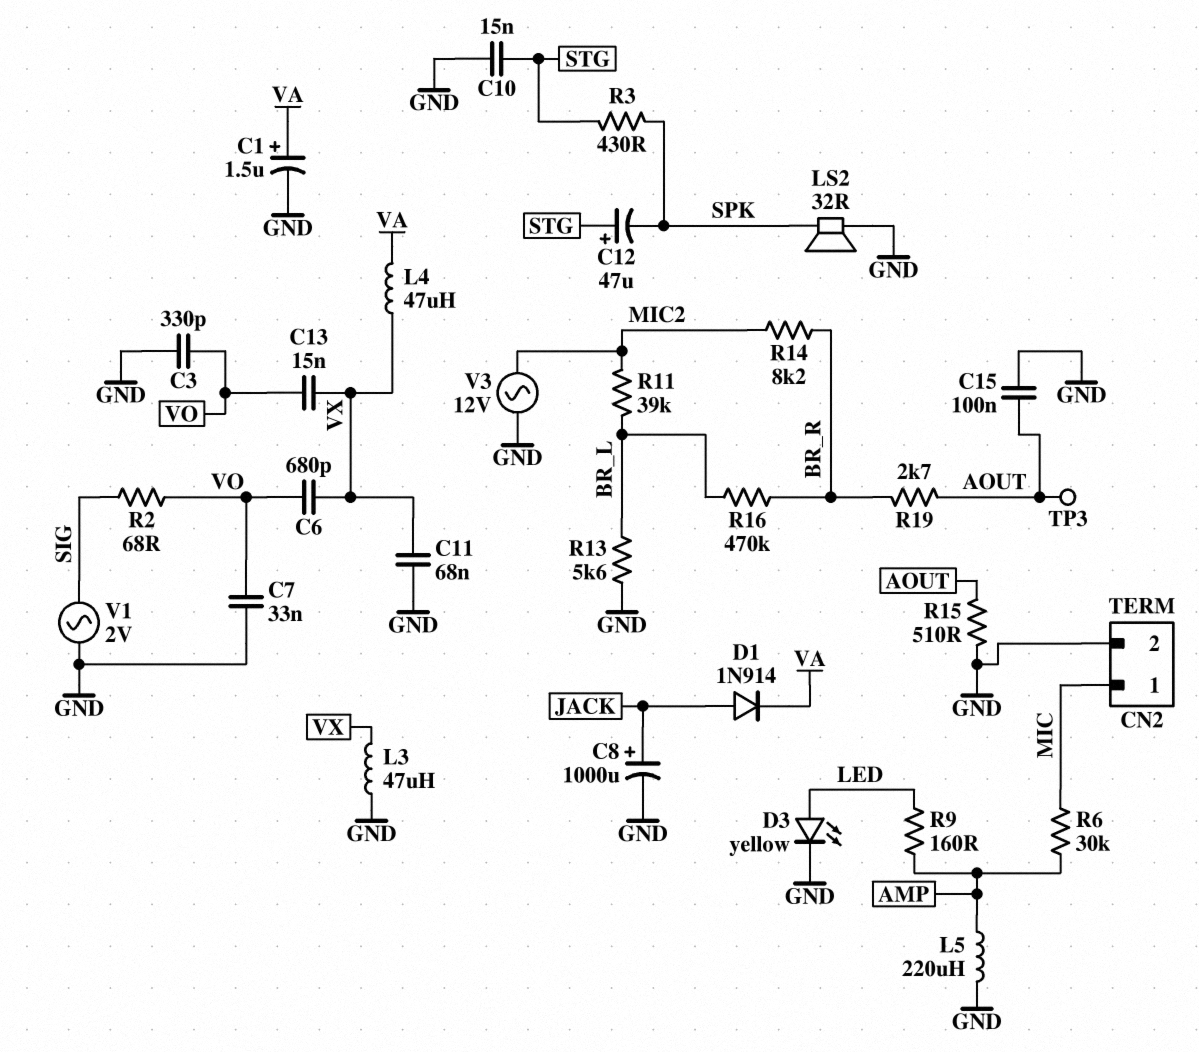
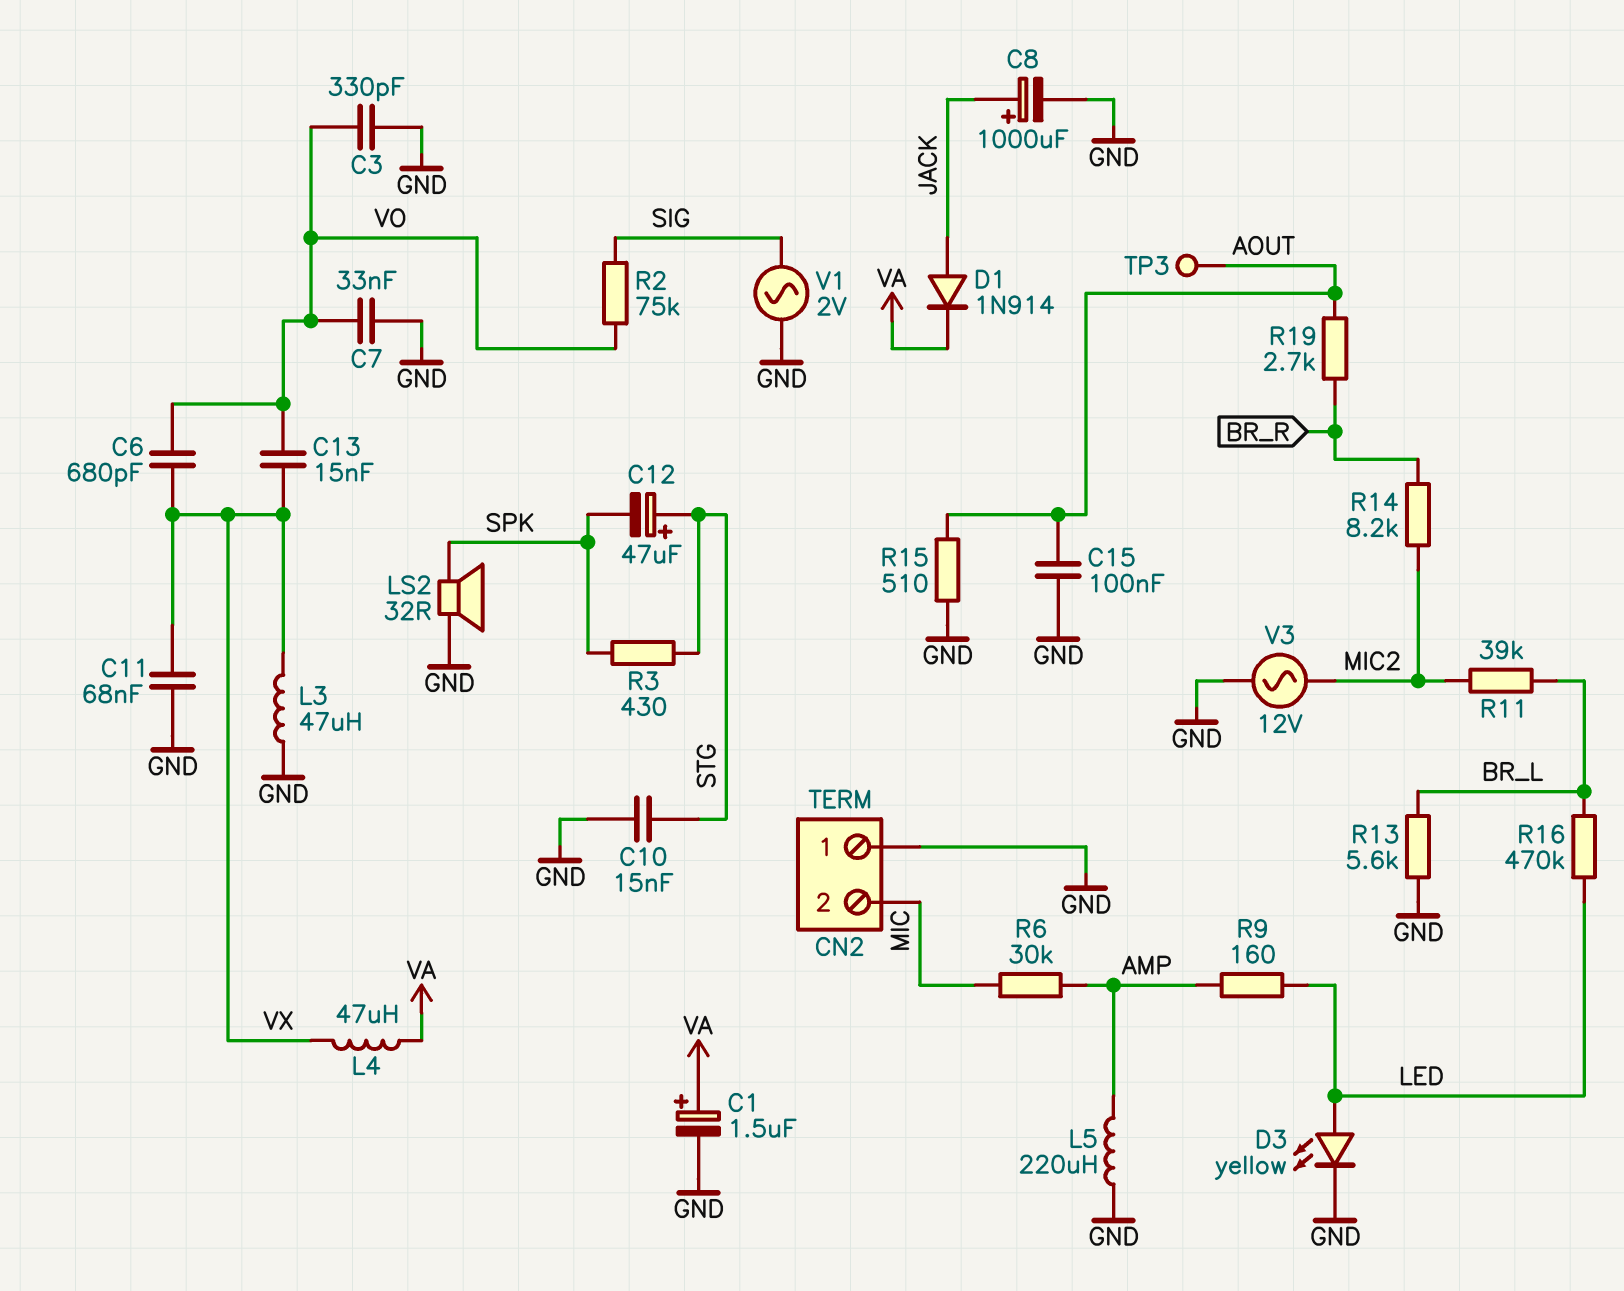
CN2 pin 1: MIC -> GND
CN2 pin 2: GND -> MIC
R2: 68 (SIG, VO) -> 75k (SIG, VO)
R16: 470k (BR_L, BR_R) -> 470k (BR_L, LED)

